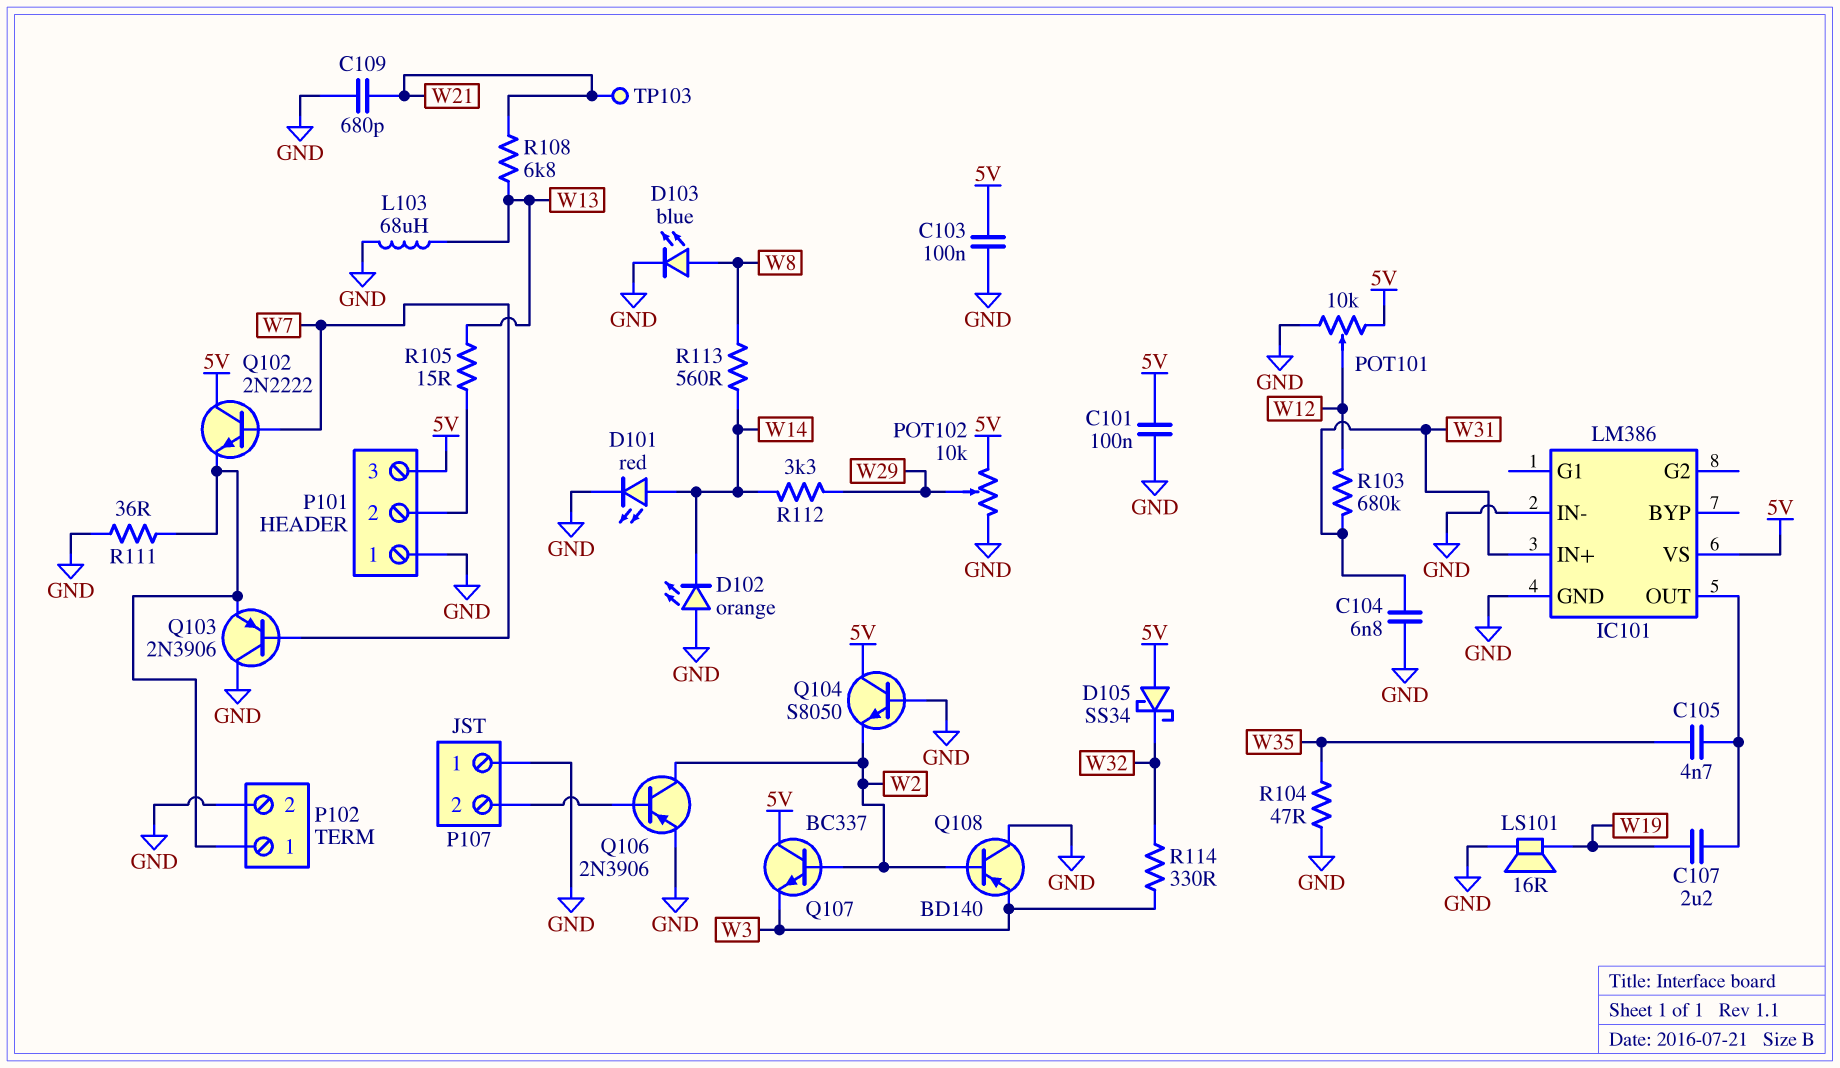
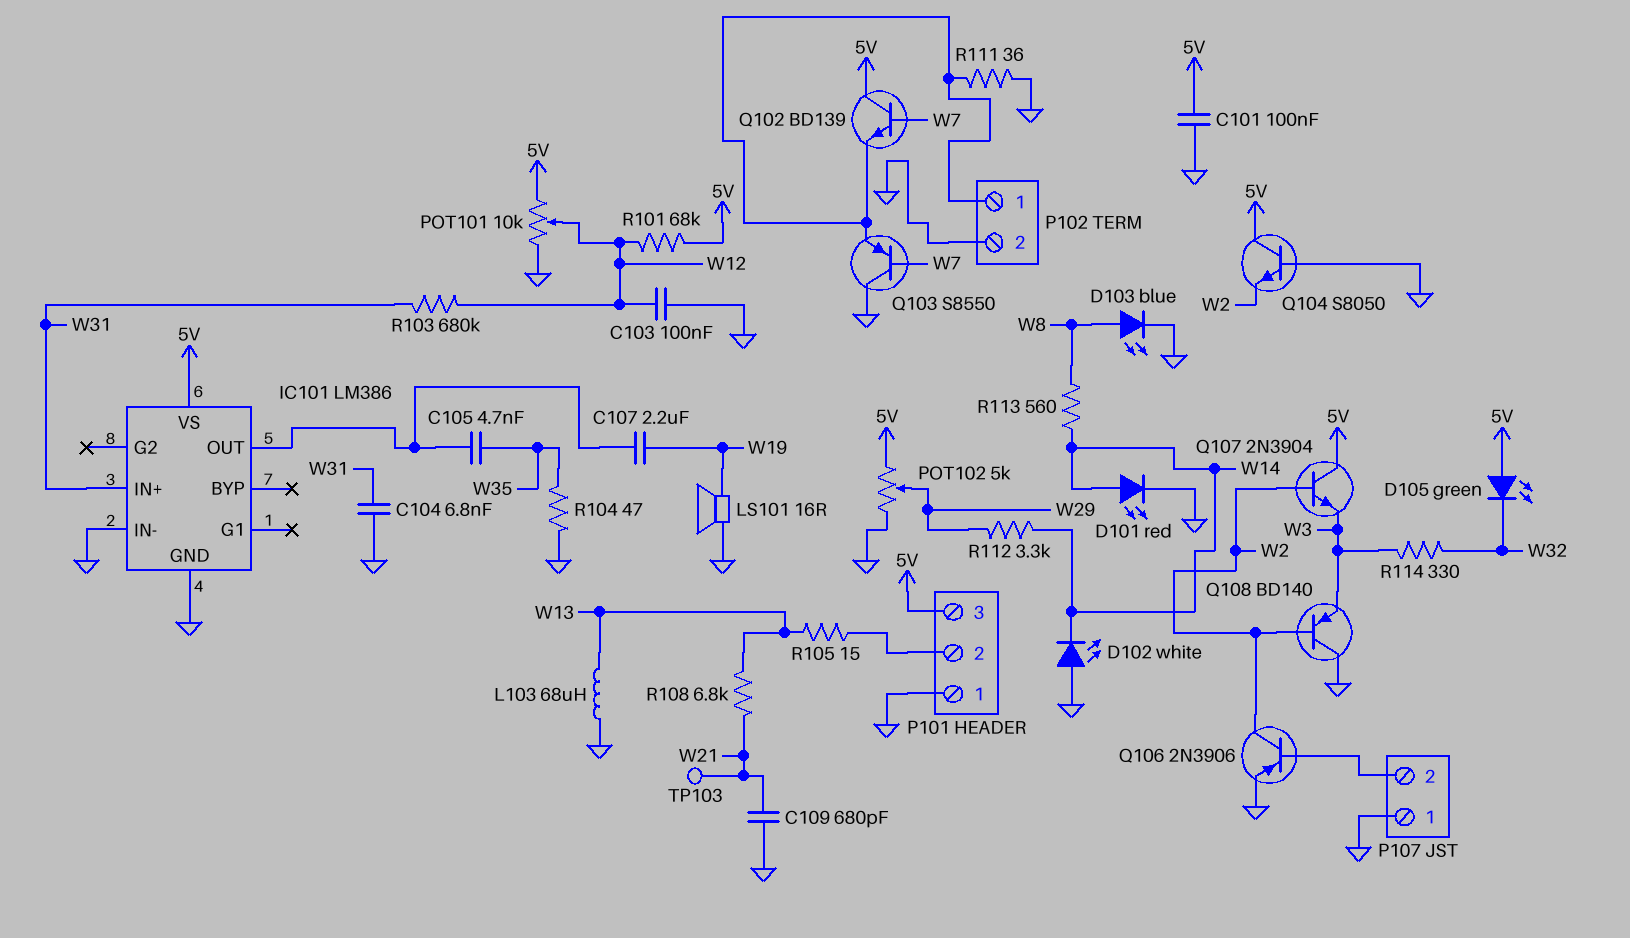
C103: 100nF (5V, GND) -> 100nF (GND, W12)
D102: LED orange (A GND, K W14) -> LED white (A GND, K W14)
D105: schottky SS34 (A 5V, K W32) -> LED green (A 5V, K W32)
POT102: 10k (5V, GND, wiper W29) -> 5k (5V, GND, wiper W29)
Q102: NPN 2N2222 (B W7, C 5V, E P102/1) -> NPN BD139 (B W7, C 5V, E P102/1)
Q103: PNP 2N3906 (B W7, C GND, E P102/1) -> PNP S8550 (B W7, C GND, E P102/1)
Q107: NPN BC337 (B W2, C 5V, E W3) -> NPN 2N3904 (B W2, C 5V, E W3)
R101: none -> 68k (5V, W12)

